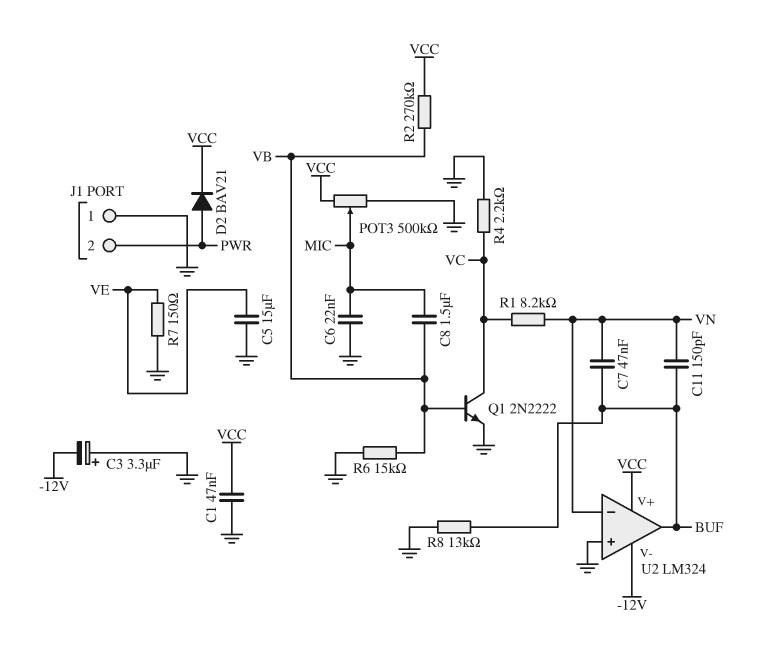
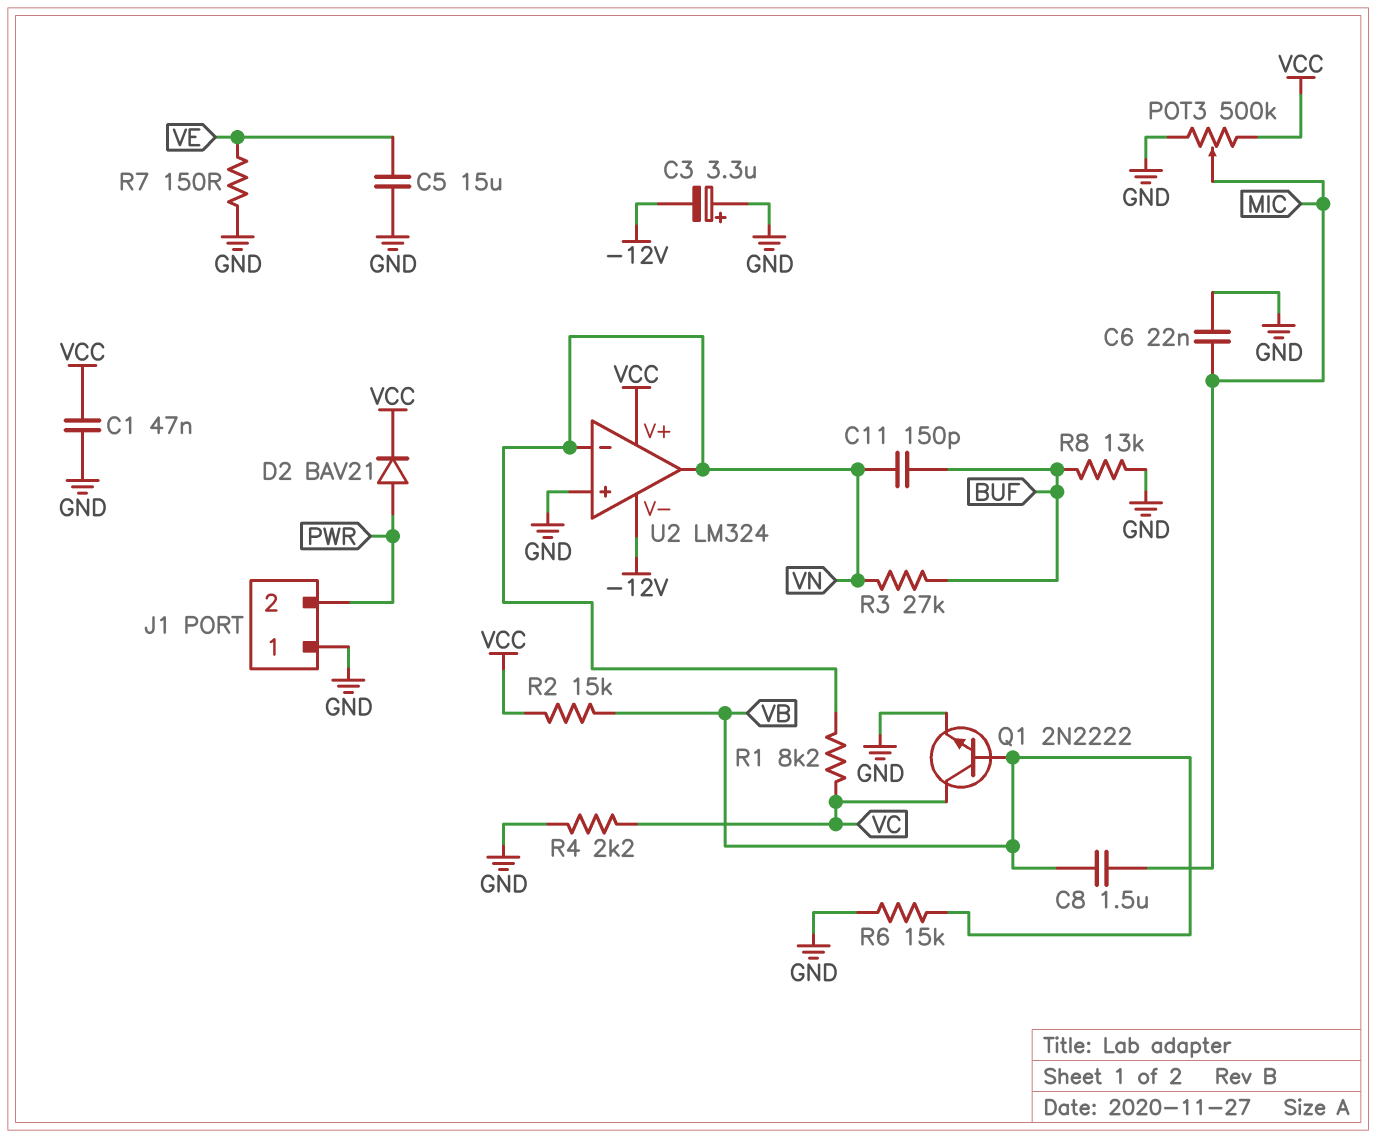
C7: 47nF (BUF, VN) -> none
R2: 270k (VB, VCC) -> 15k (VB, VCC)
R3: none -> 27k (BUF, VN)
U2 pin out: BUF -> VN

